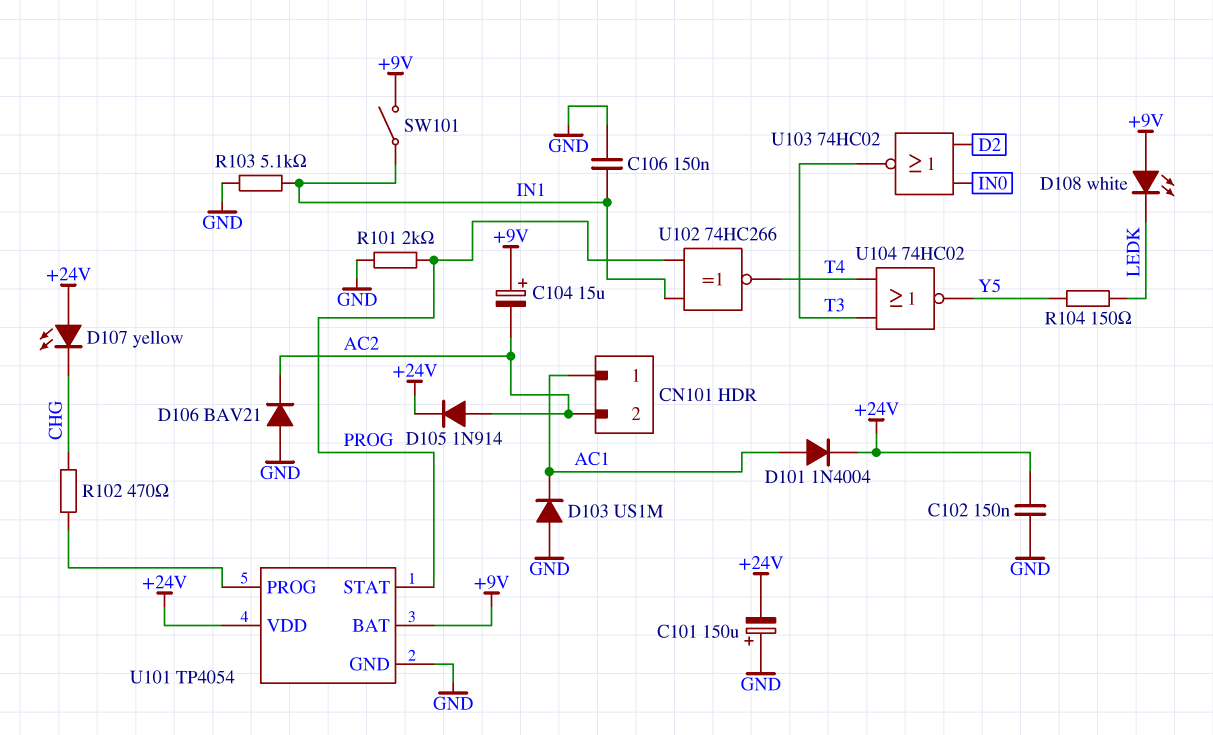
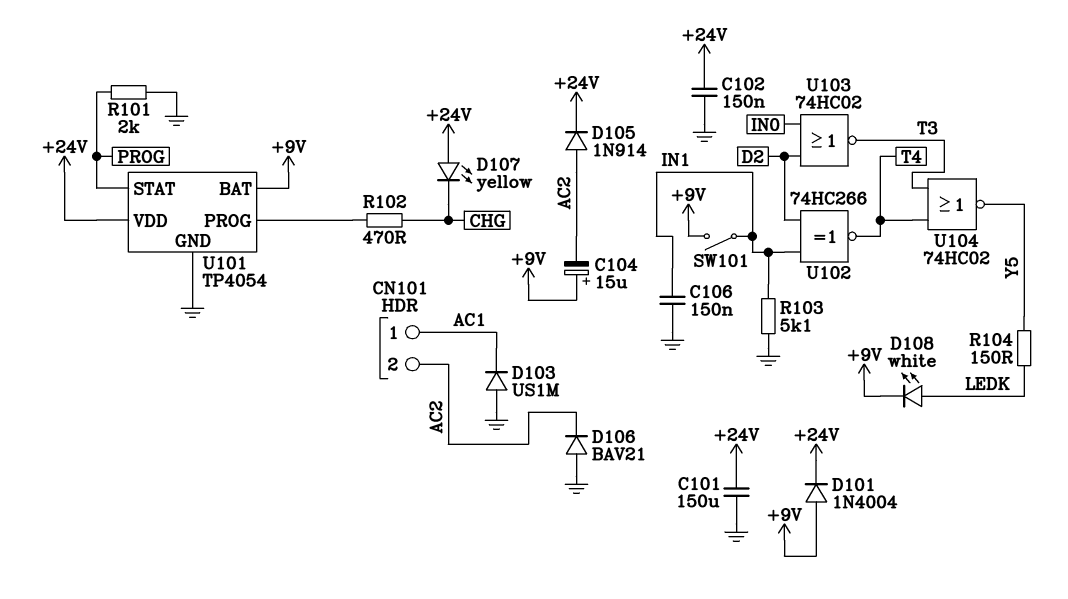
C101: 150uF (plus GND, minus +24V) -> 150uF (+24V, GND)
D101: diode 1N4004 (A AC1, K +24V) -> diode 1N4004 (A +9V, K +24V)
D108: LED white (A +9V, K LEDK) -> LED white (A LEDK, K +9V)
U102: XNOR 74HC266 (in IN1, in PROG, out T4) -> XNOR 74HC266 (in D2, in IN1, out T4)

